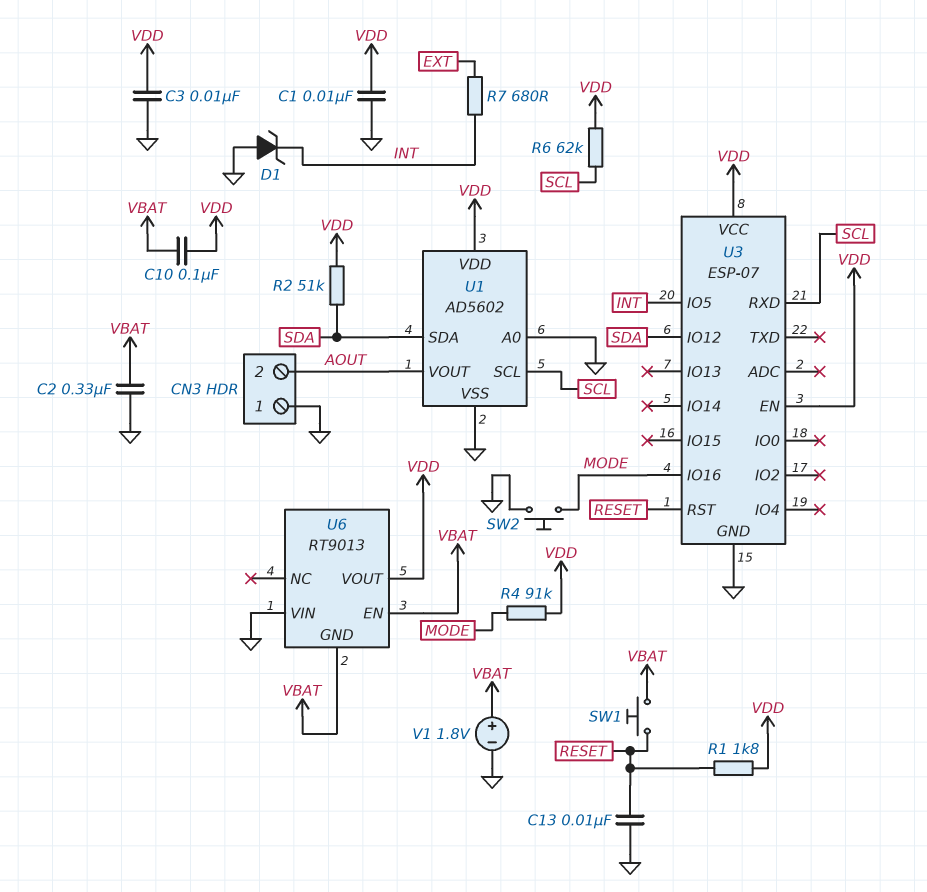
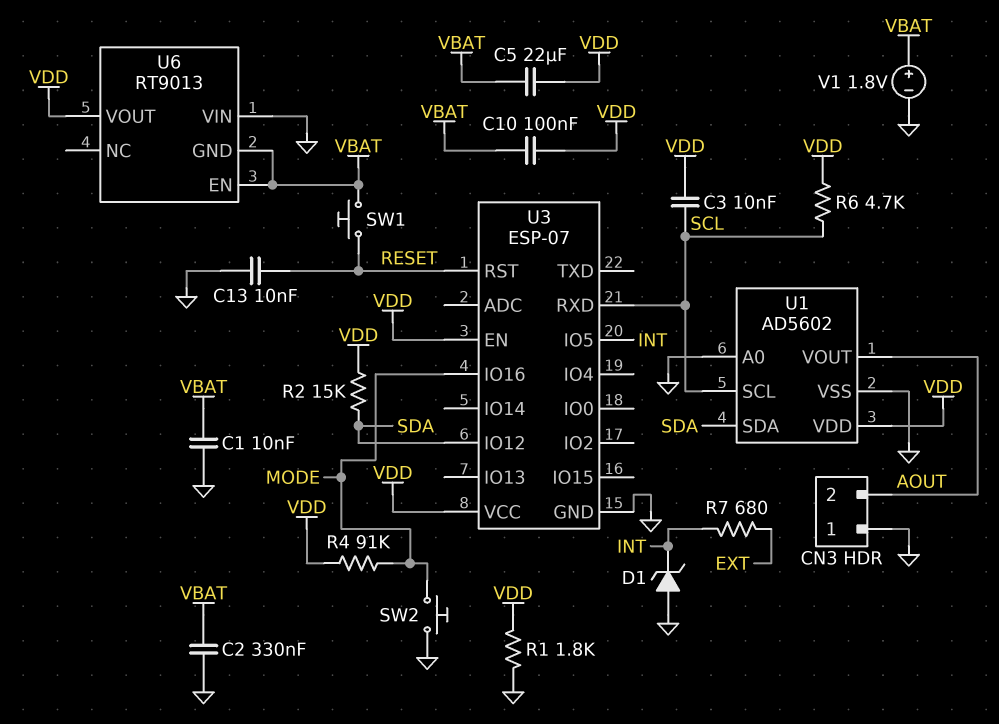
C1: 10nF (GND, VDD) -> 10nF (GND, VBAT)
C3: 10nF (GND, VDD) -> 10nF (SCL, VDD)
C5: none -> 22uF (VBAT, VDD)
R1: 1.8k (RESET, VDD) -> 1.8k (GND, VDD)
R2: 51k (SDA, VDD) -> 15k (SDA, VDD)
R6: 62k (SCL, VDD) -> 4.7k (SCL, VDD)

